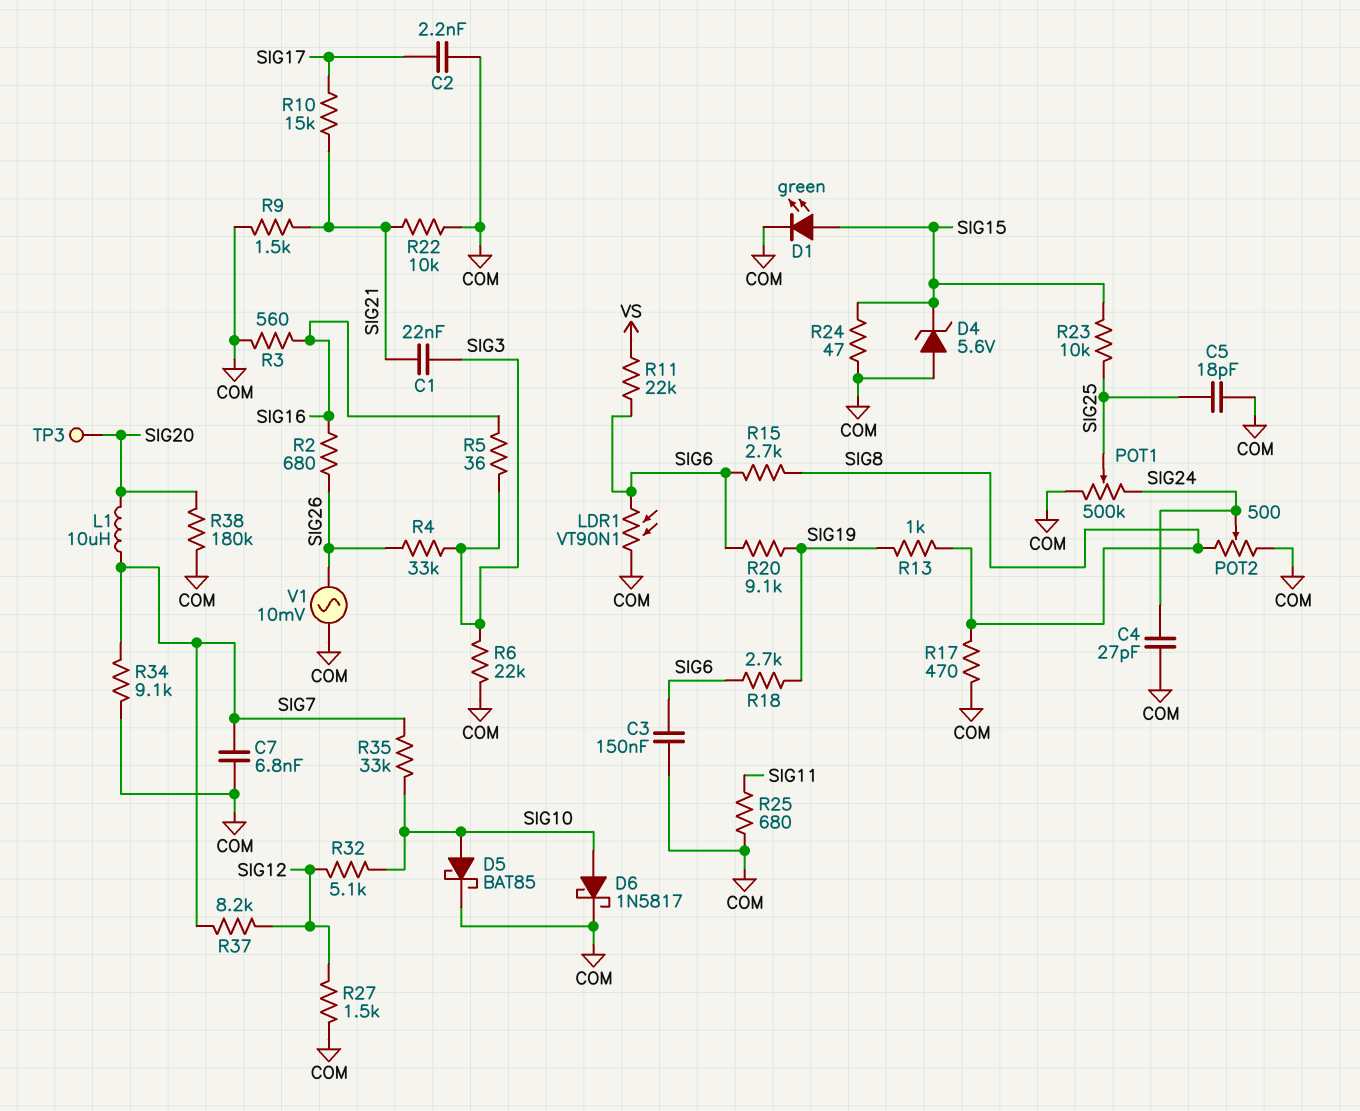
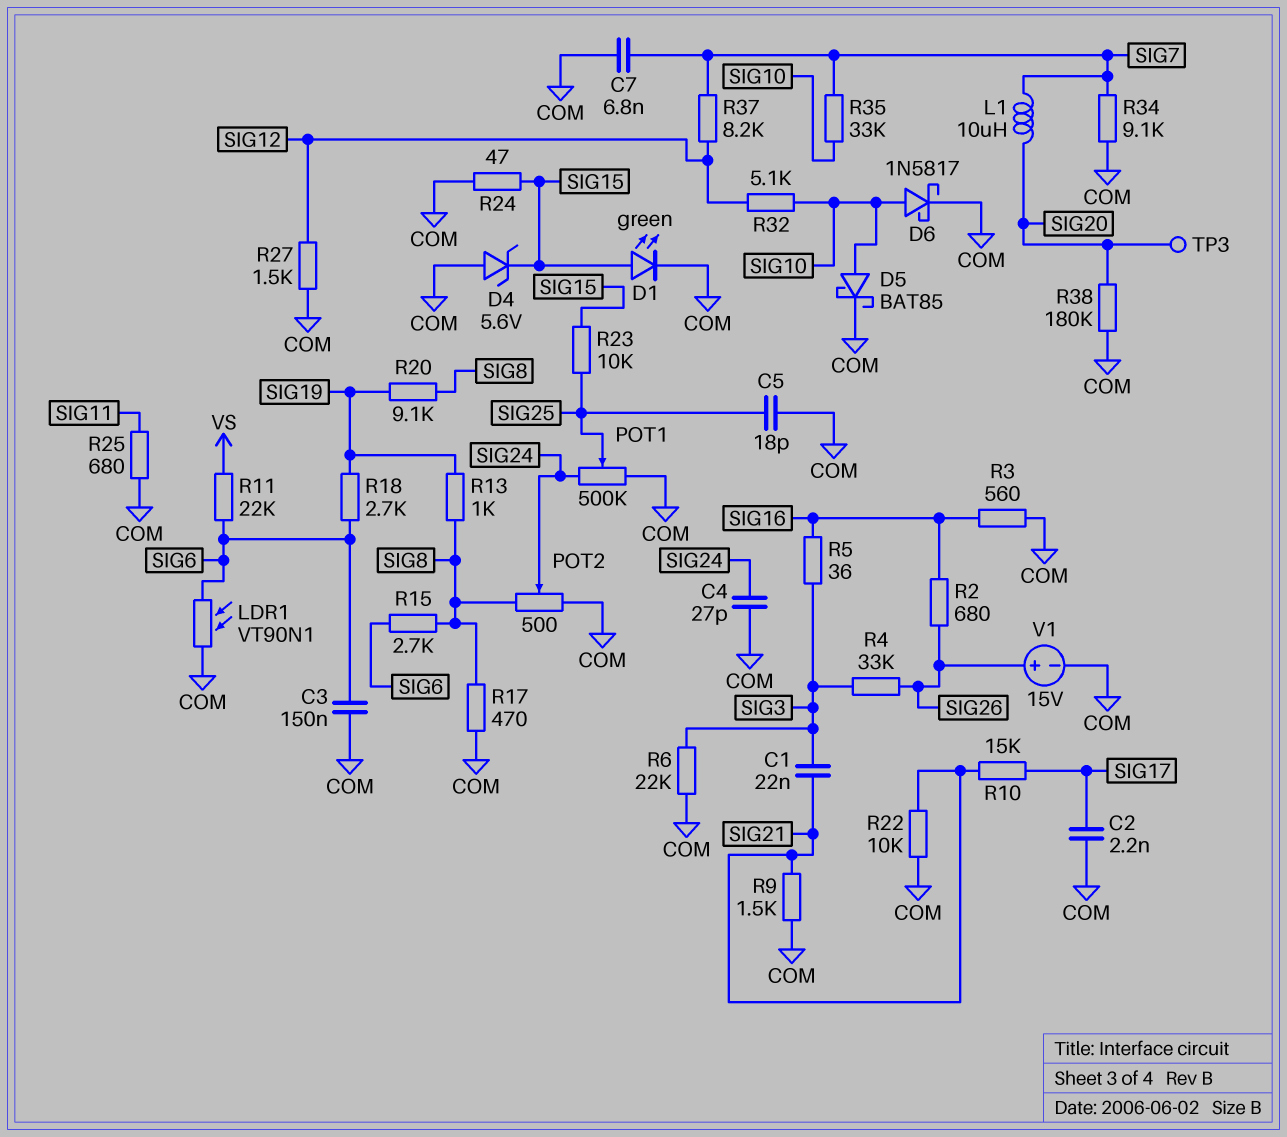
R20: 9.1k (SIG6, SIG19) -> 9.1k (SIG8, SIG19)
V1: AC 10mV (COM, SIG26) -> 15V (plus SIG26, minus COM)

